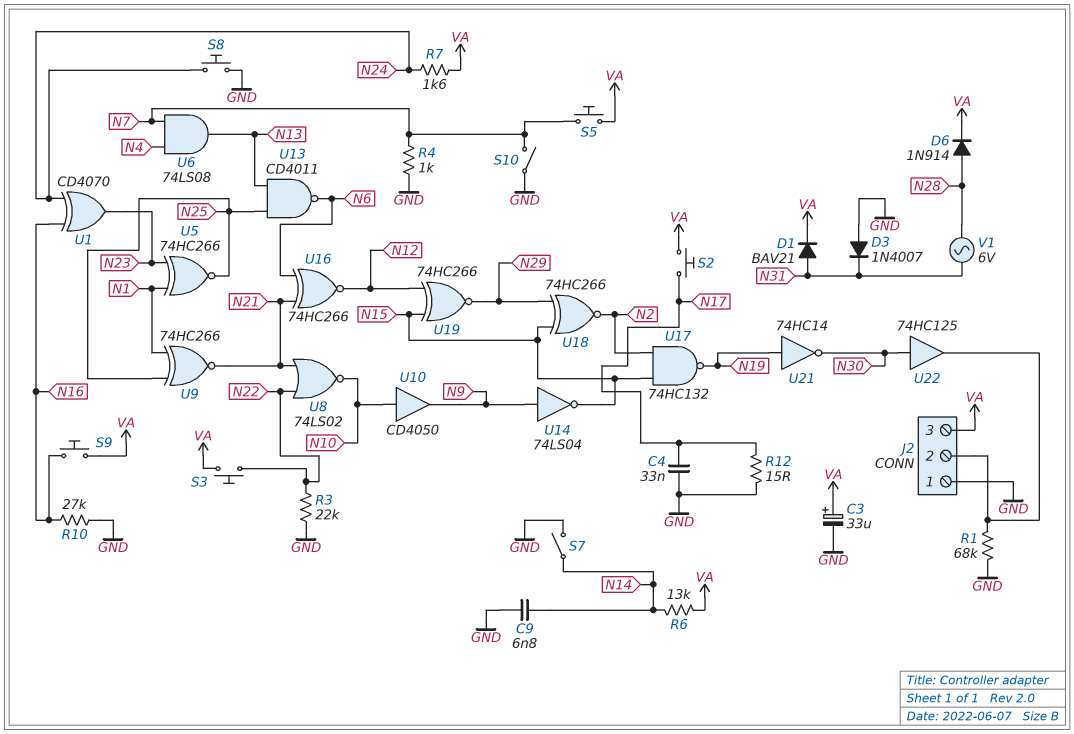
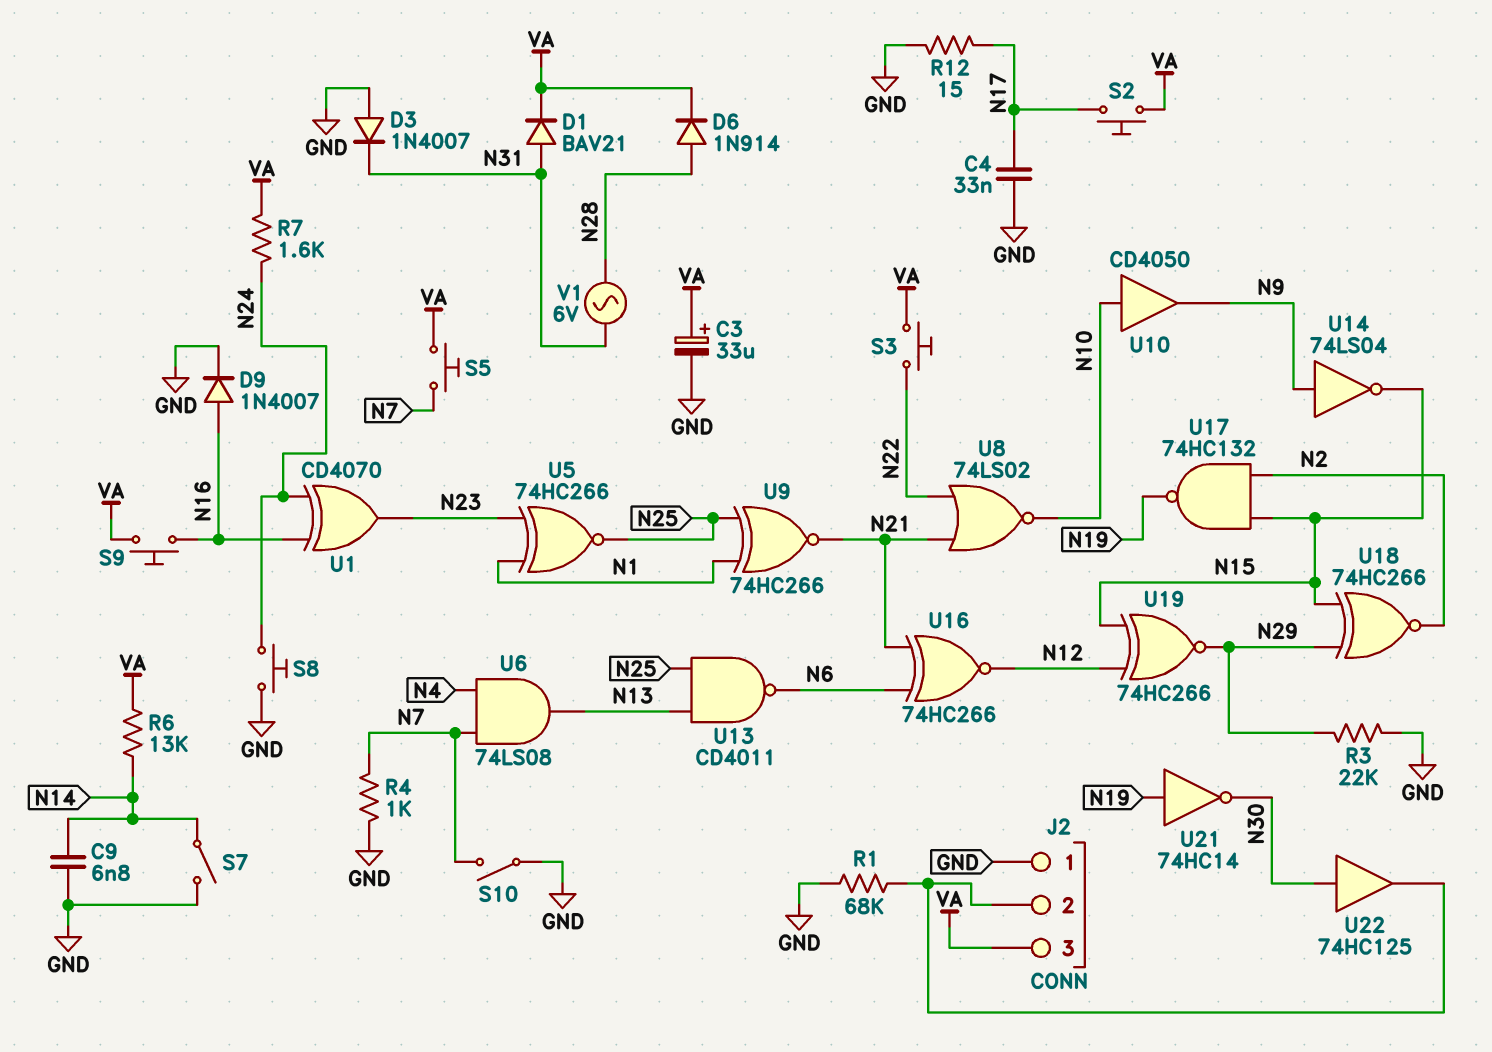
D9: none -> diode 1N4007 (A N16, K GND)
R3: 22k (GND, N22) -> 22k (GND, N29)
R10: 27k (GND, N16) -> none

